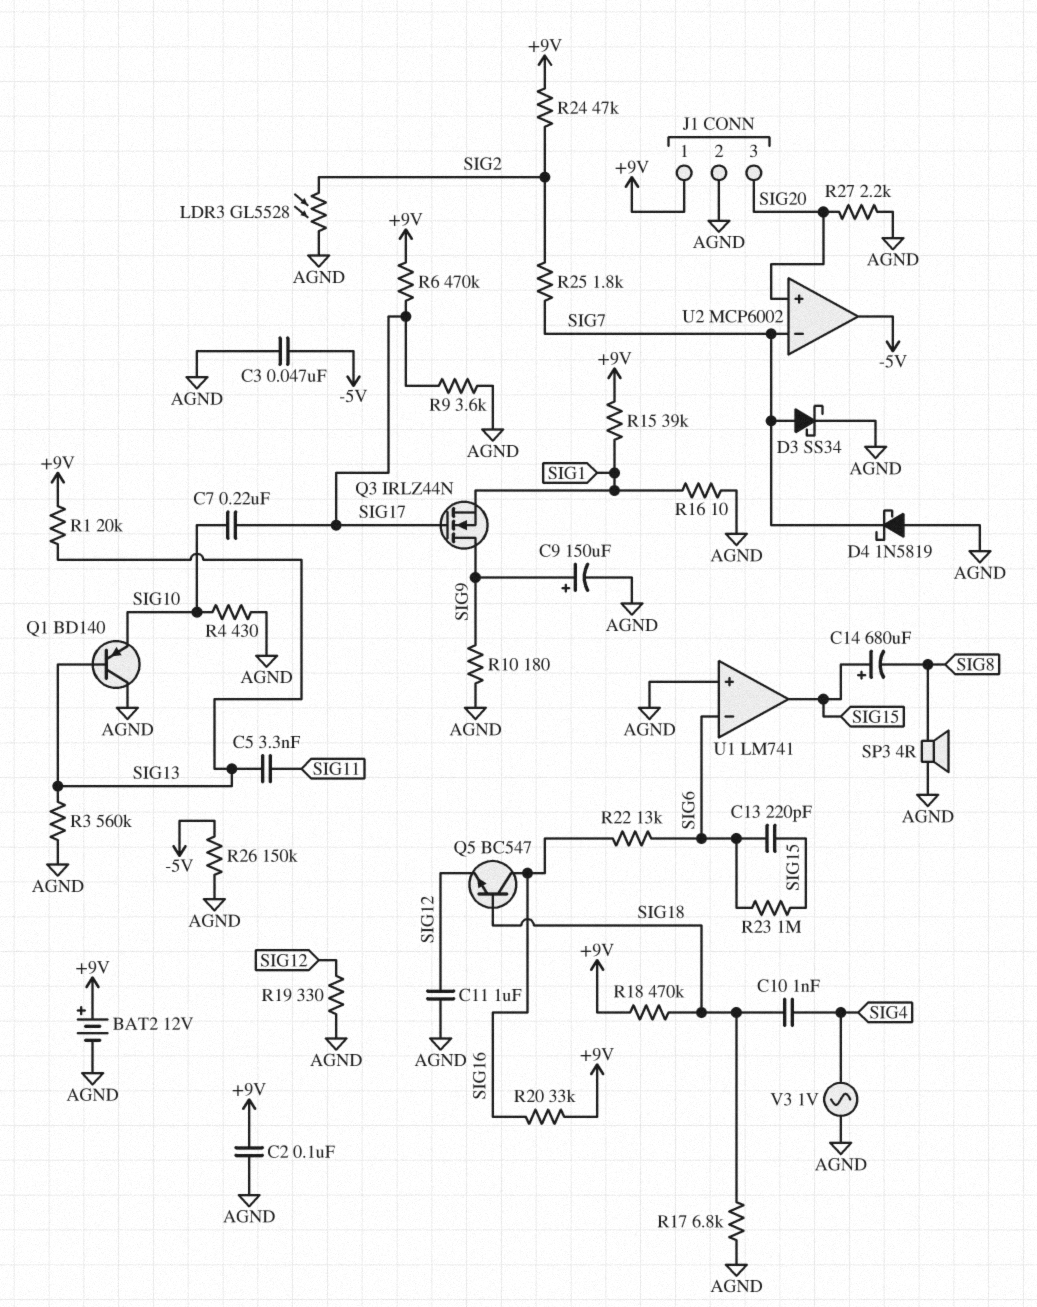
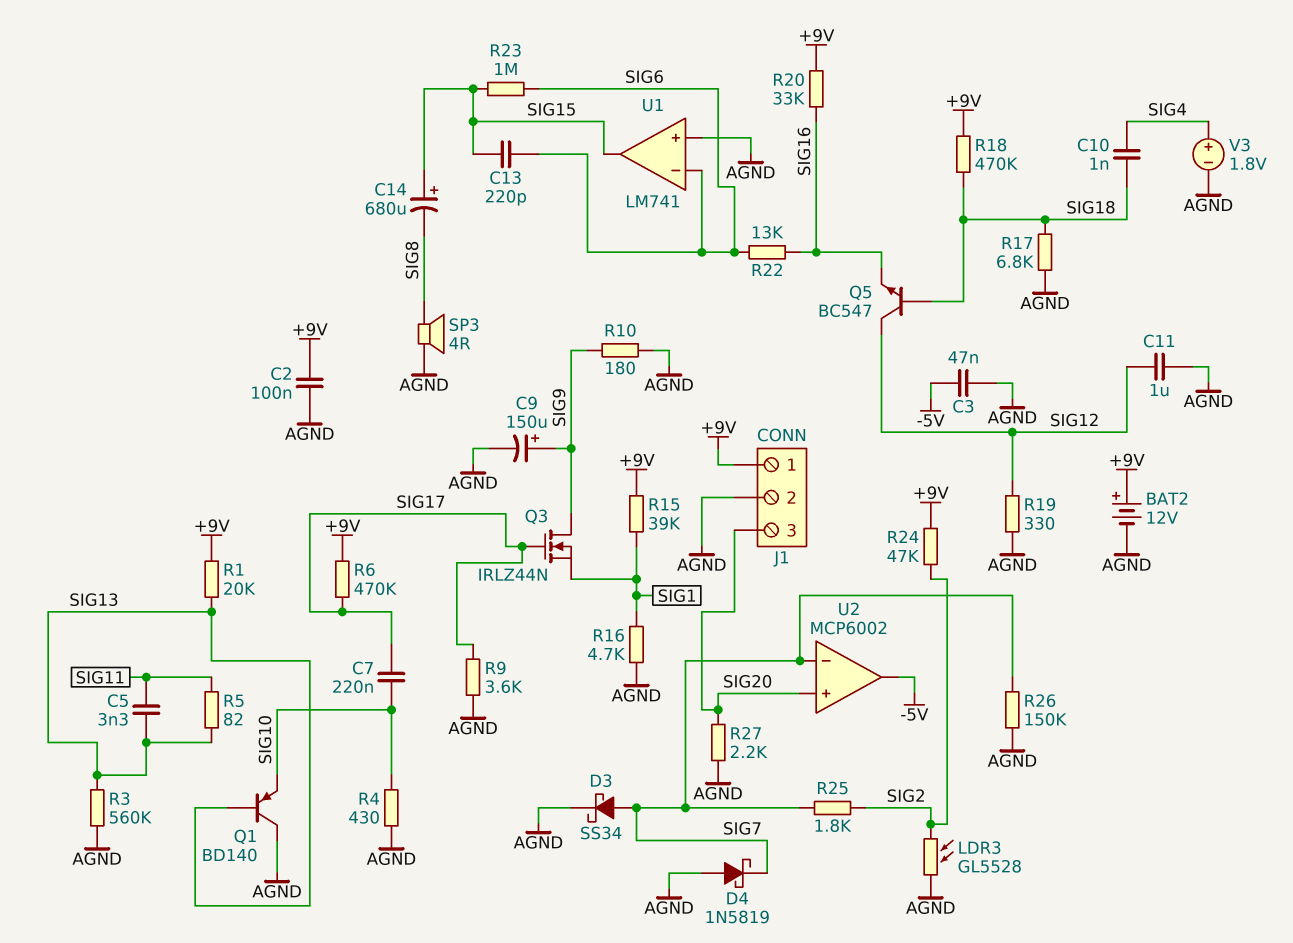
Q5: NPN BC547 (B SIG18, C SIG16, E SIG12) -> NPN BC547 (B SIG18, C SIG12, E SIG16)
R5: none -> 82 (SIG11, SIG13)
R16: 10 (AGND, SIG1) -> 4.7k (AGND, SIG1)
R26: 150k (-5V, AGND) -> 150k (AGND, SIG7)
V3: AC 1V (AGND, SIG4) -> 1.8V (plus SIG4, minus AGND)

